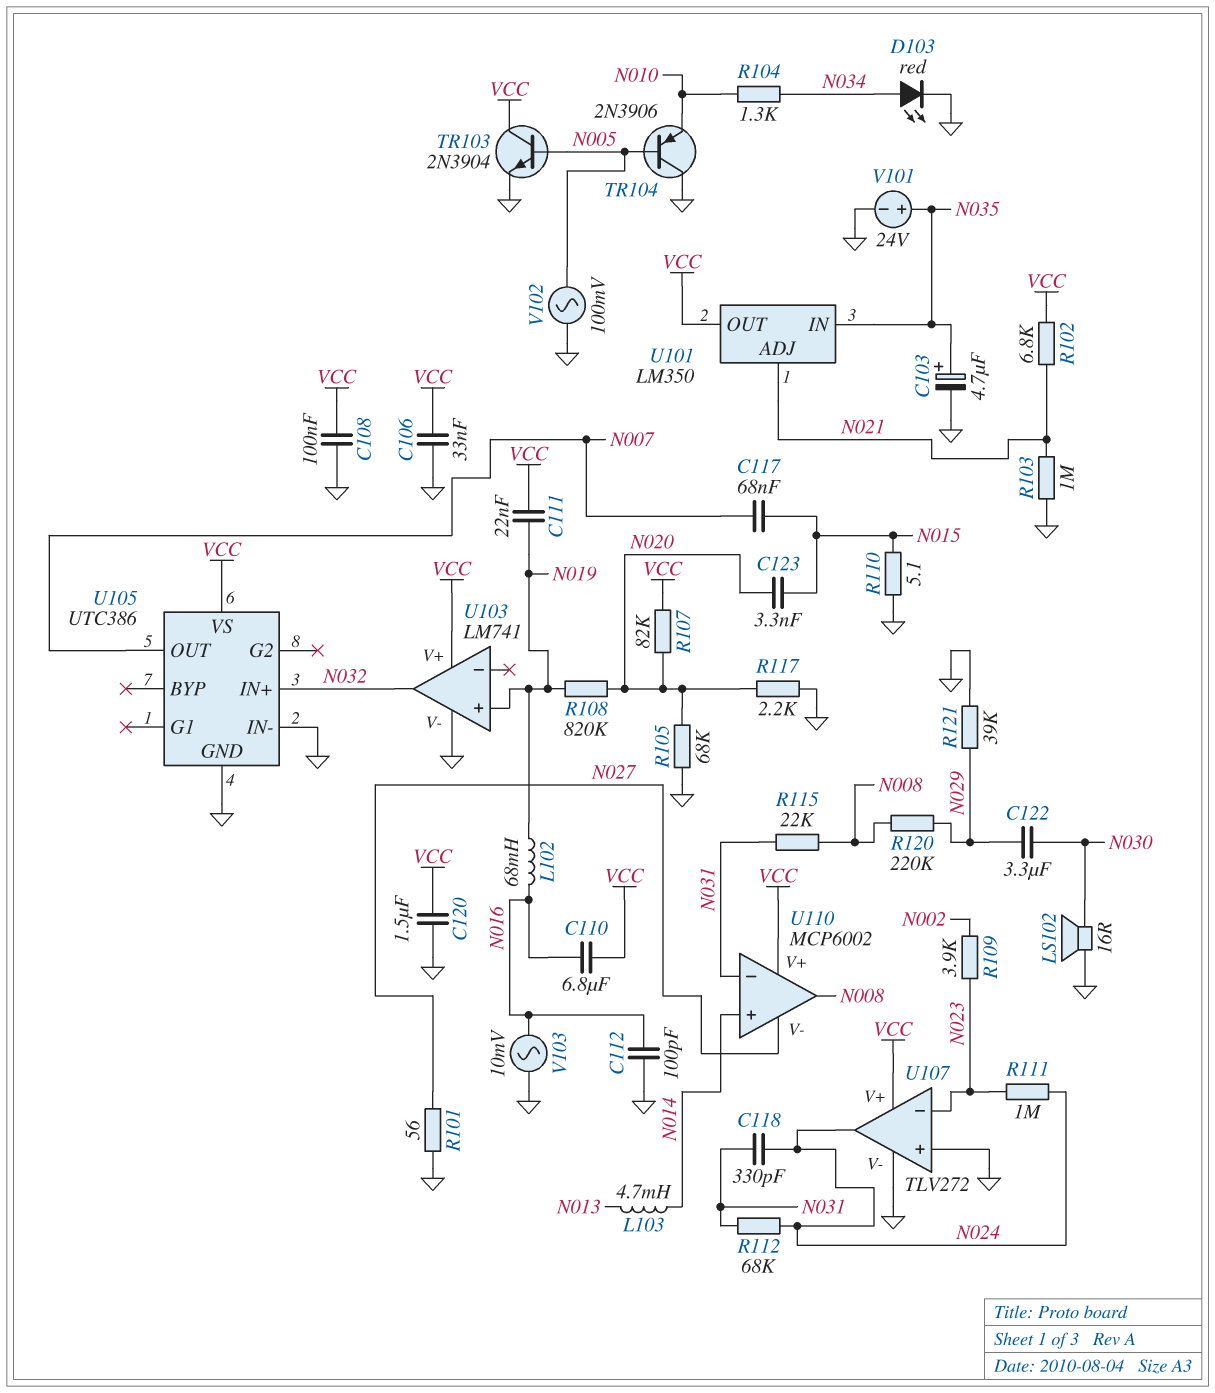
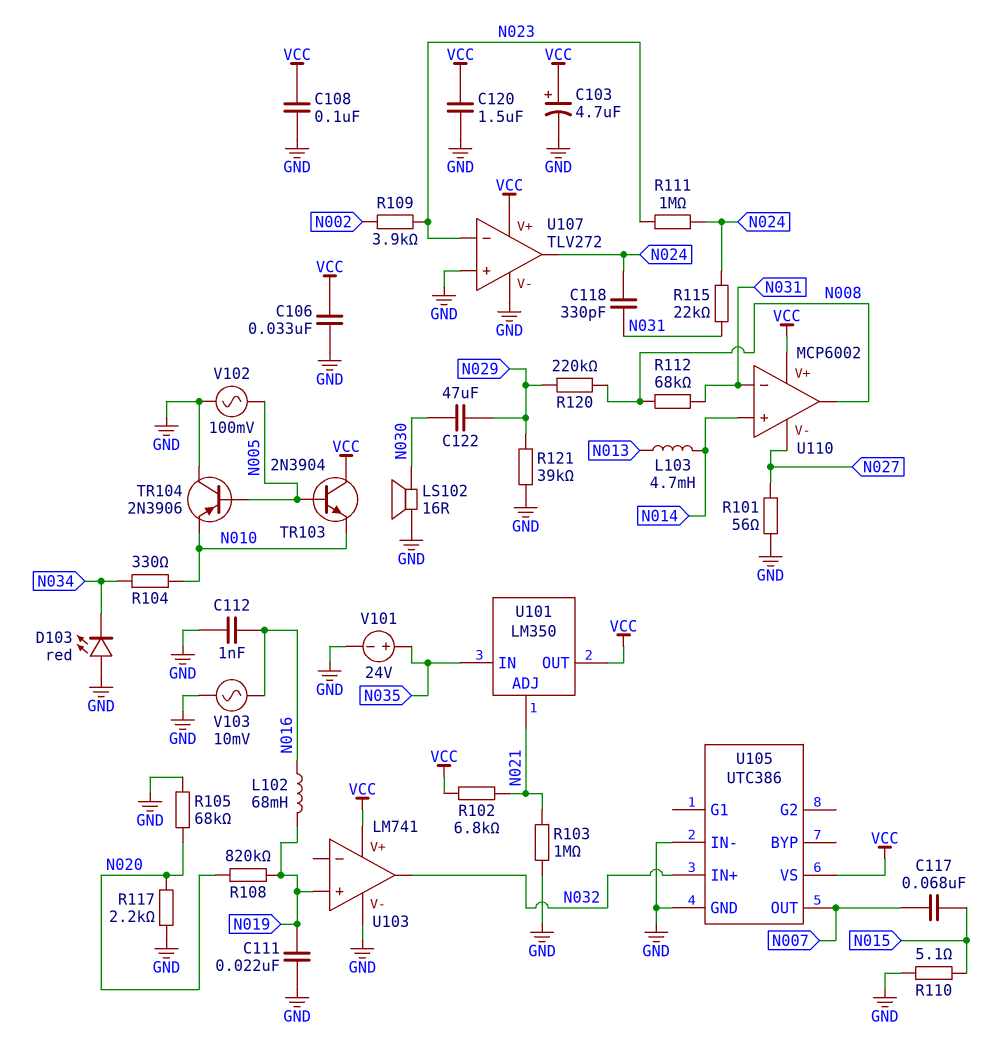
C103: 4.7uF (plus N035, minus GND) -> 4.7uF (plus VCC, minus GND)
C110: 6.8uF (N016, VCC) -> none
C111: 22nF (N019, VCC) -> 22nF (GND, N019)
C112: 100pF (GND, N016) -> 1nF (GND, N016)
C122: 3.3uF (N029, N030) -> 47uF (N029, N030)
C123: 3.3nF (N015, N020) -> none
D103: LED red (A N034, K GND) -> LED red (A GND, K N034)
R104: 1.3k (N010, N034) -> 330 (N010, N034)
R107: 82k (N020, VCC) -> none
R112: 68k (N024, N031) -> 68k (N008, N031)
R115: 22k (N008, N031) -> 22k (N024, N031)
TR103: NPN 2N3904 (B N005, C VCC, E GND) -> NPN 2N3904 (B N005, C VCC, E N010)

